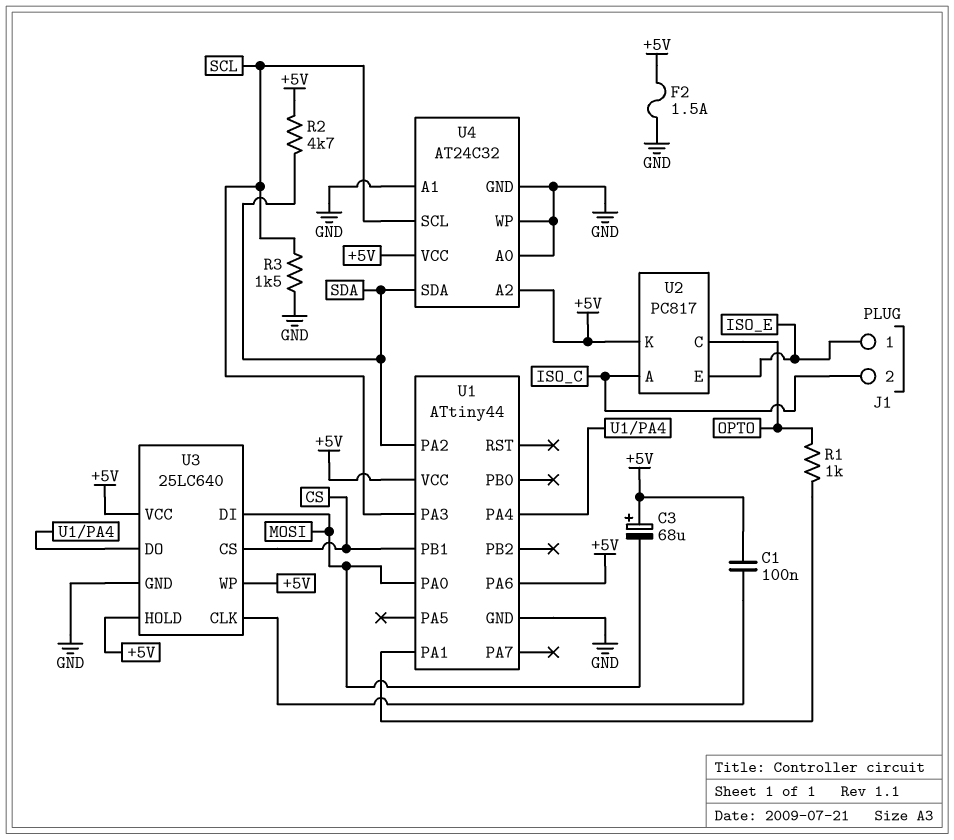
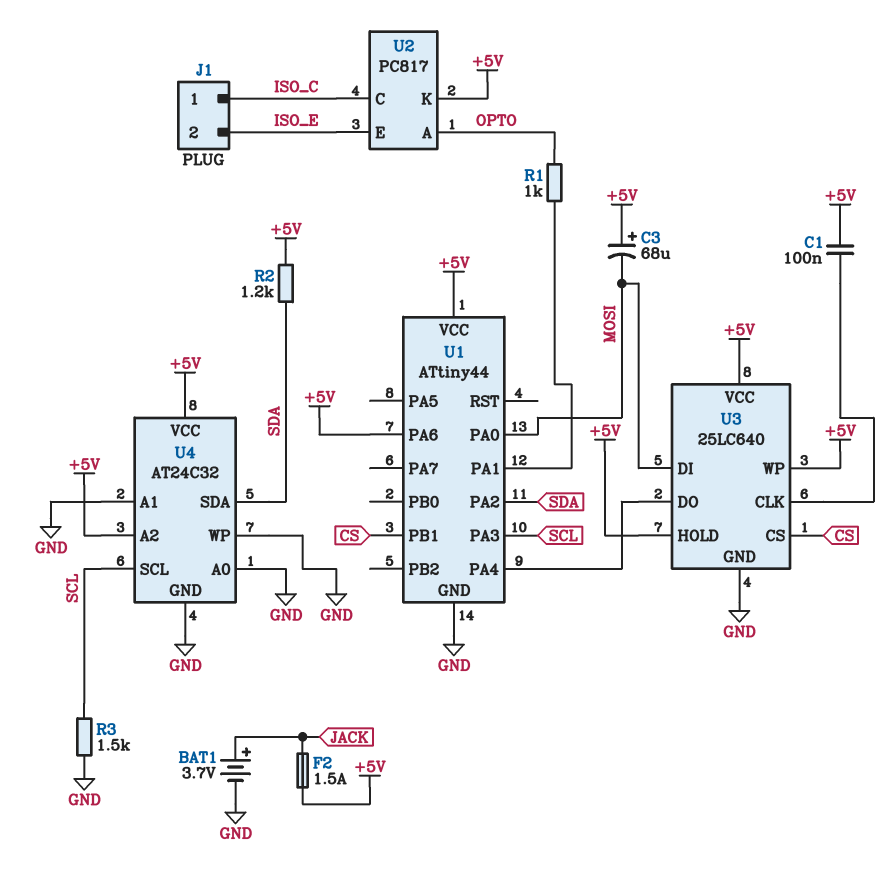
BAT1: none -> 3.7V (plus JACK, minus GND)
F2: 1.5A (+5V, GND) -> 1.5A (+5V, JACK)
J1 pin 1: ISO_E -> ISO_C
J1 pin 2: ISO_C -> ISO_E
R2: 4.7k (+5V, SDA) -> 1.2k (+5V, SDA)
U2 pin A: ISO_C -> OPTO
U2 pin C: OPTO -> ISO_C

